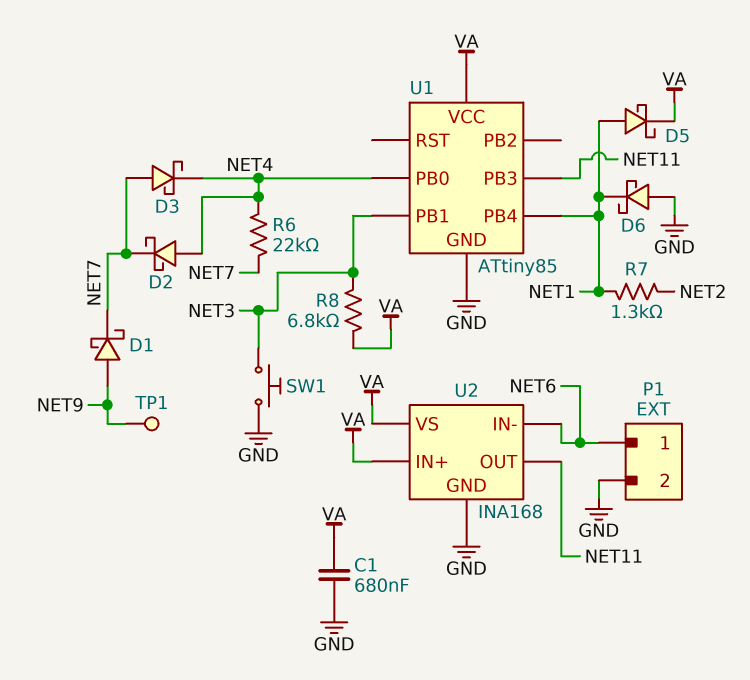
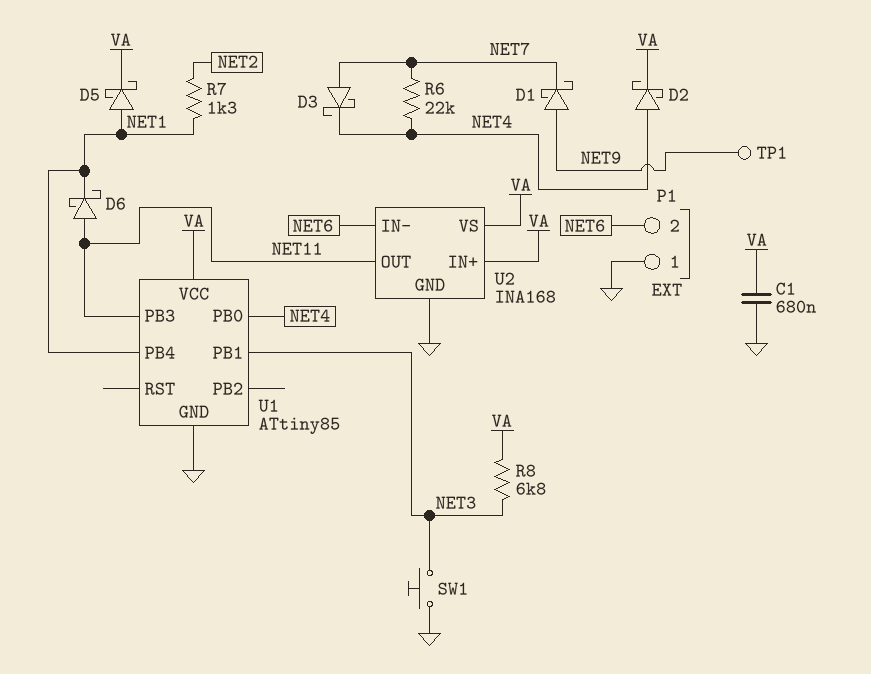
D2: schottky (A NET4, K NET7) -> schottky (A NET4, K VA)
D6: schottky (A GND, K NET1) -> schottky (A NET11, K NET1)
P1 pin 1: NET6 -> GND
P1 pin 2: GND -> NET6

